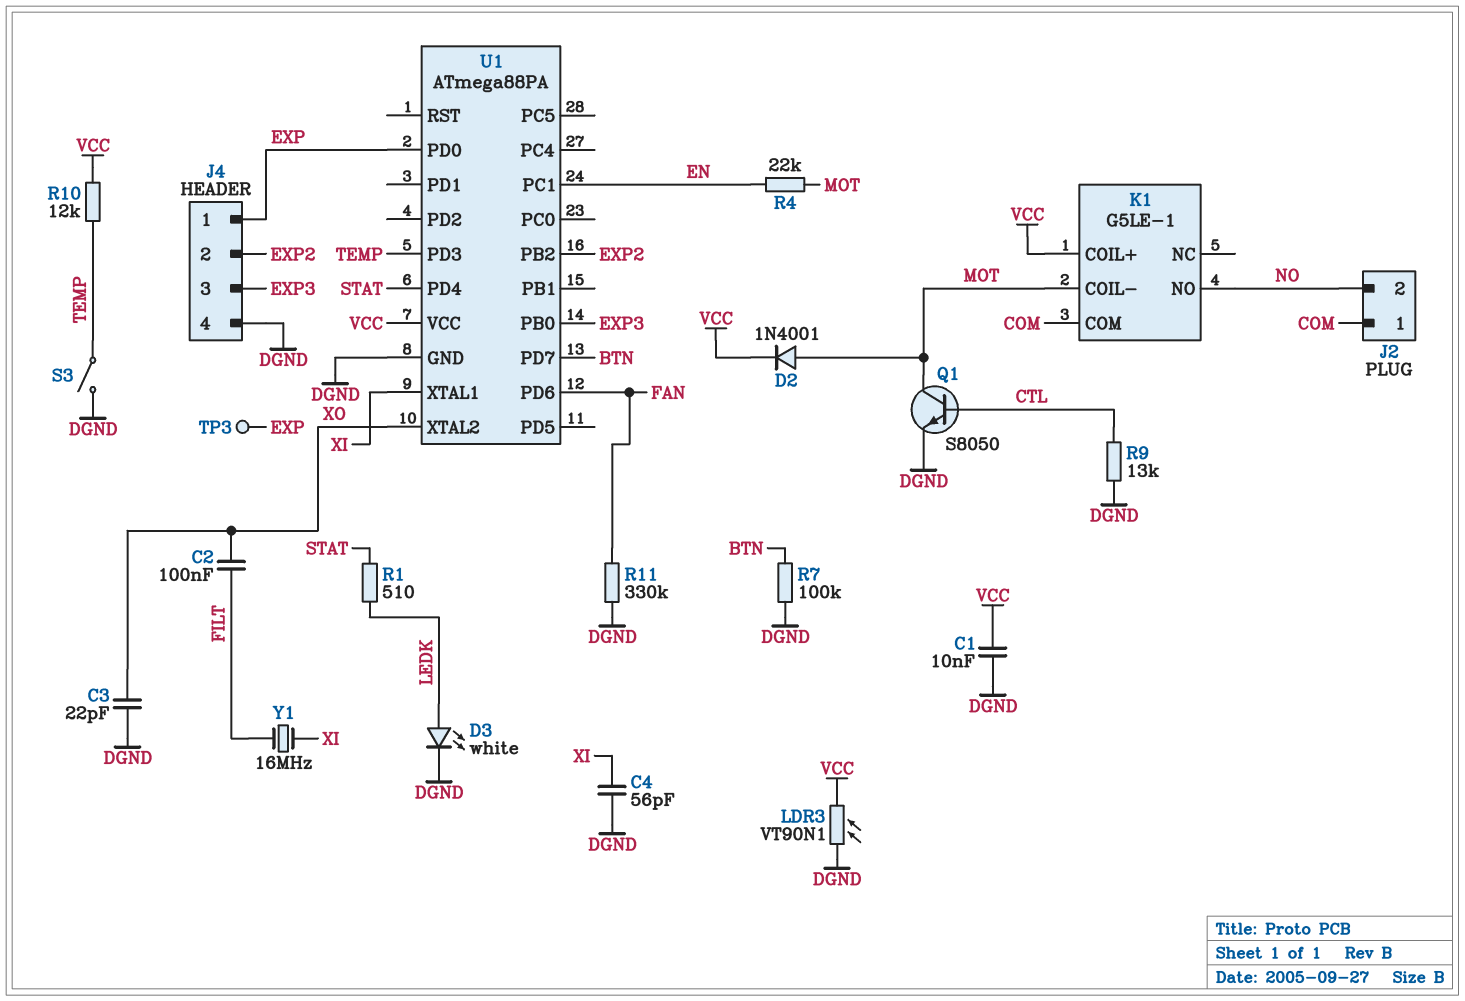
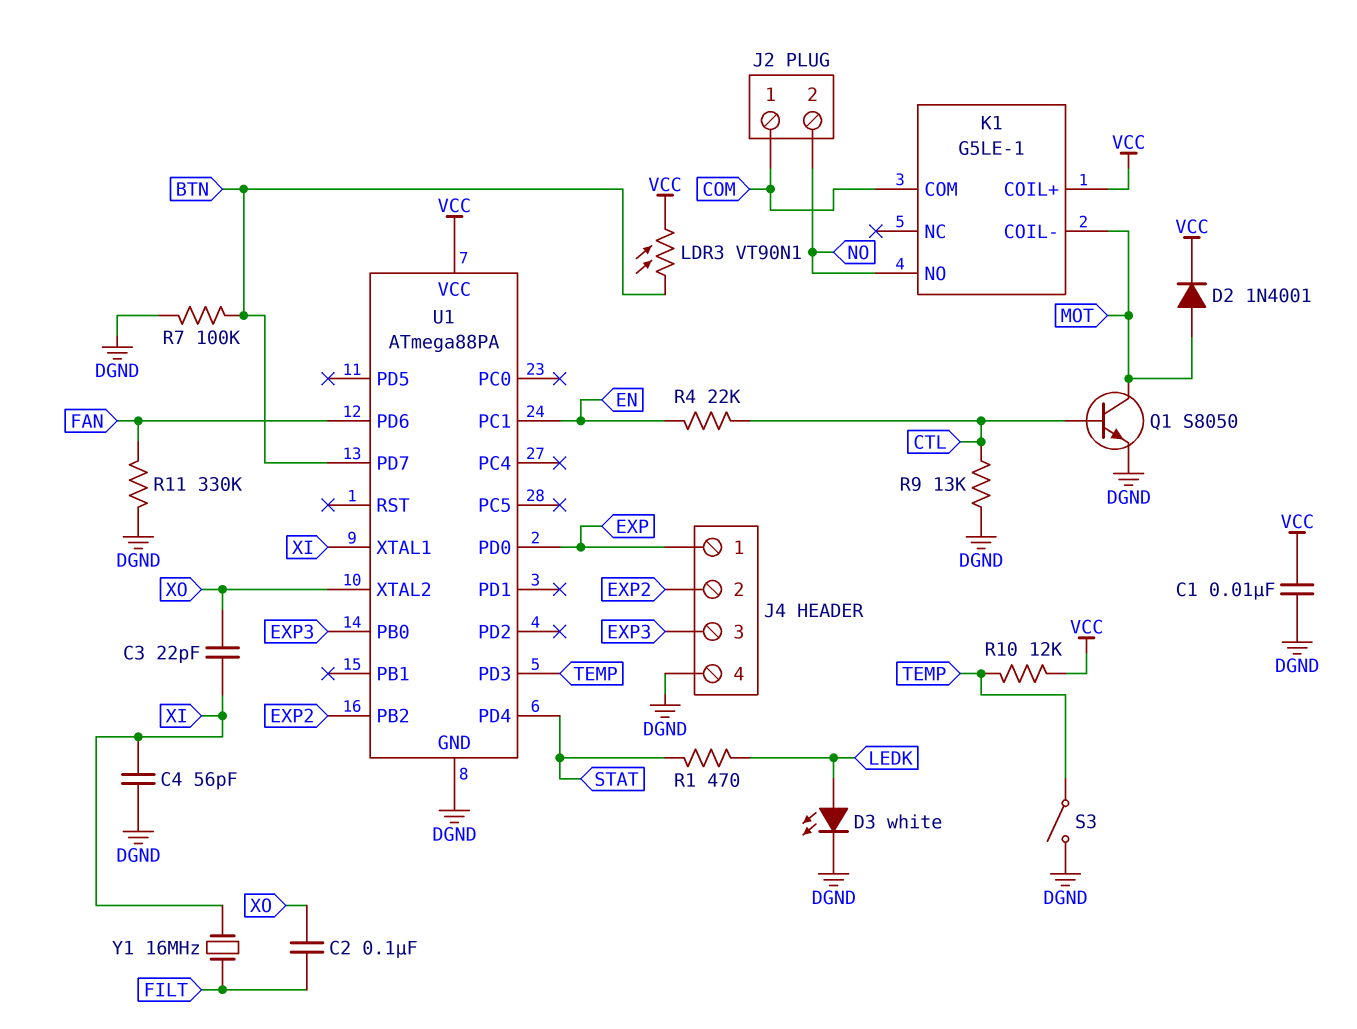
C3: 22pF (DGND, XO) -> 22pF (XI, XO)
LDR3: VT90N1 (DGND, VCC) -> VT90N1 (BTN, VCC)
R1: 510 (LEDK, STAT) -> 470 (LEDK, STAT)
R4: 22k (EN, MOT) -> 22k (CTL, EN)
TP3: test point (EXP) -> none

